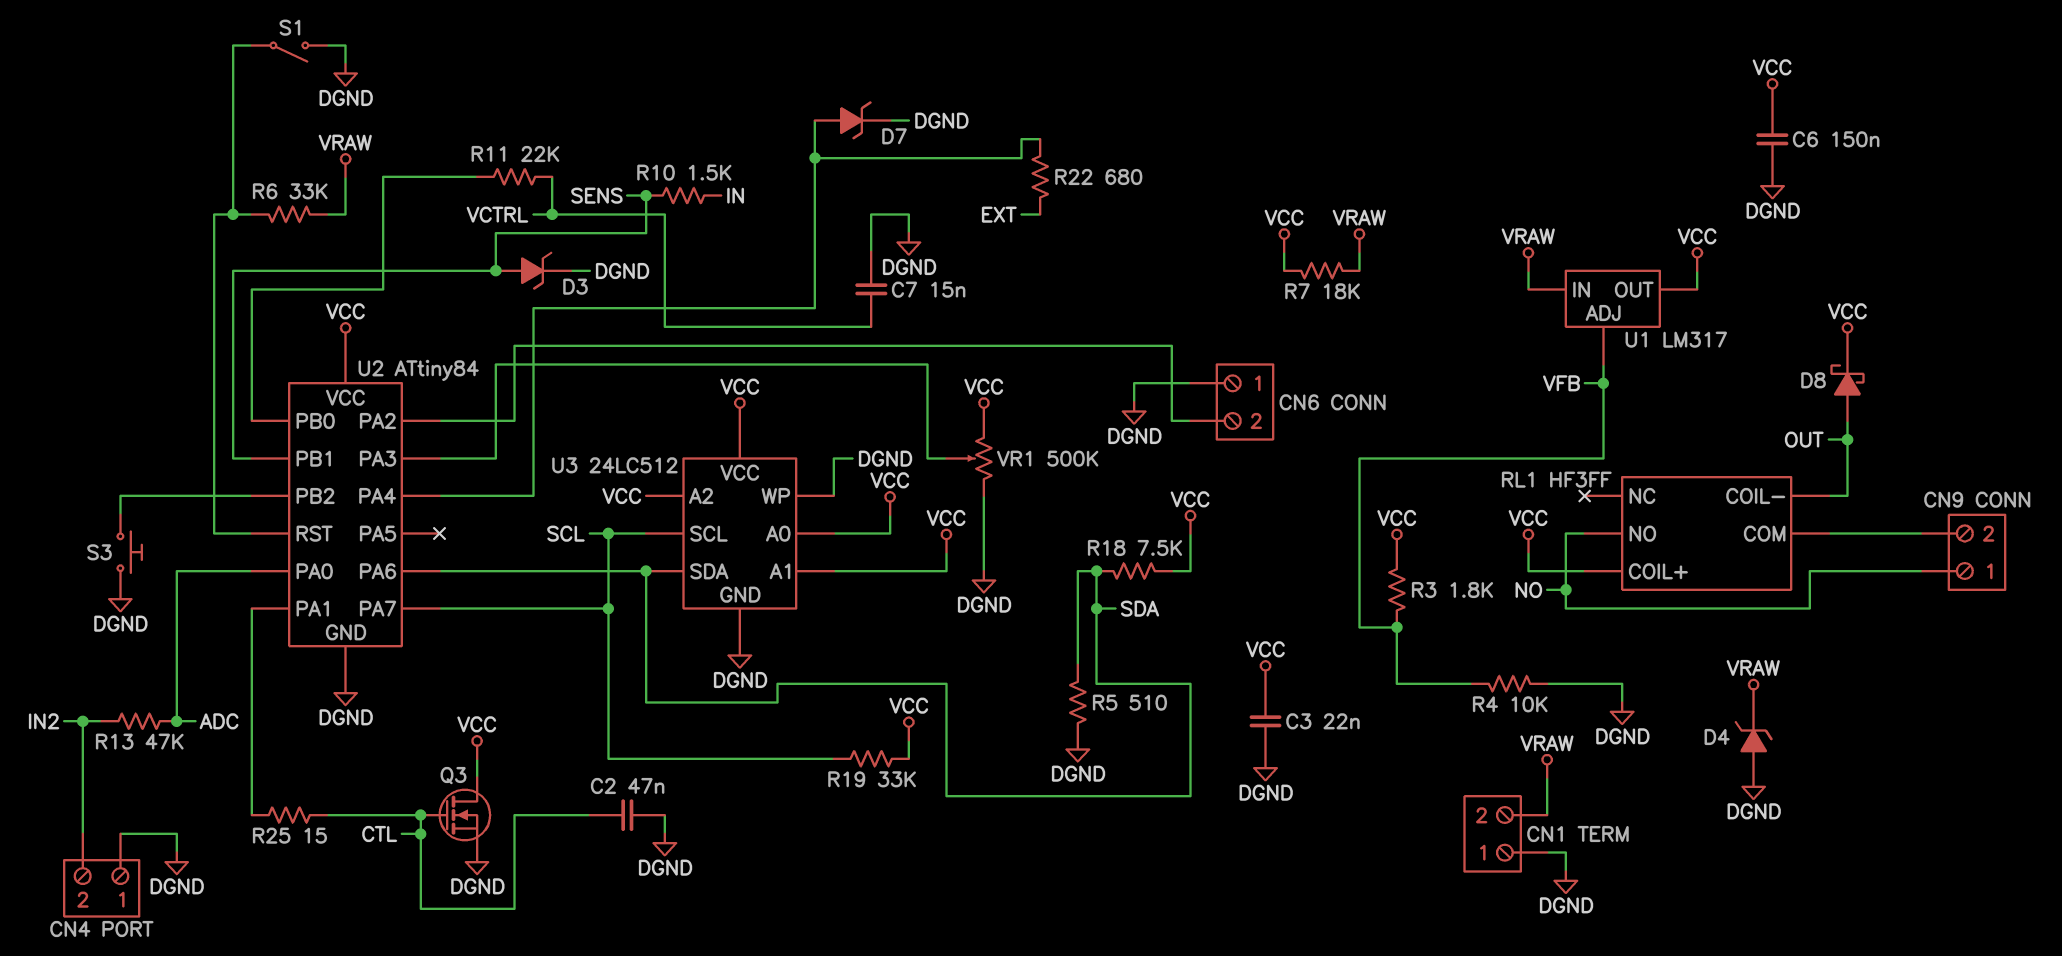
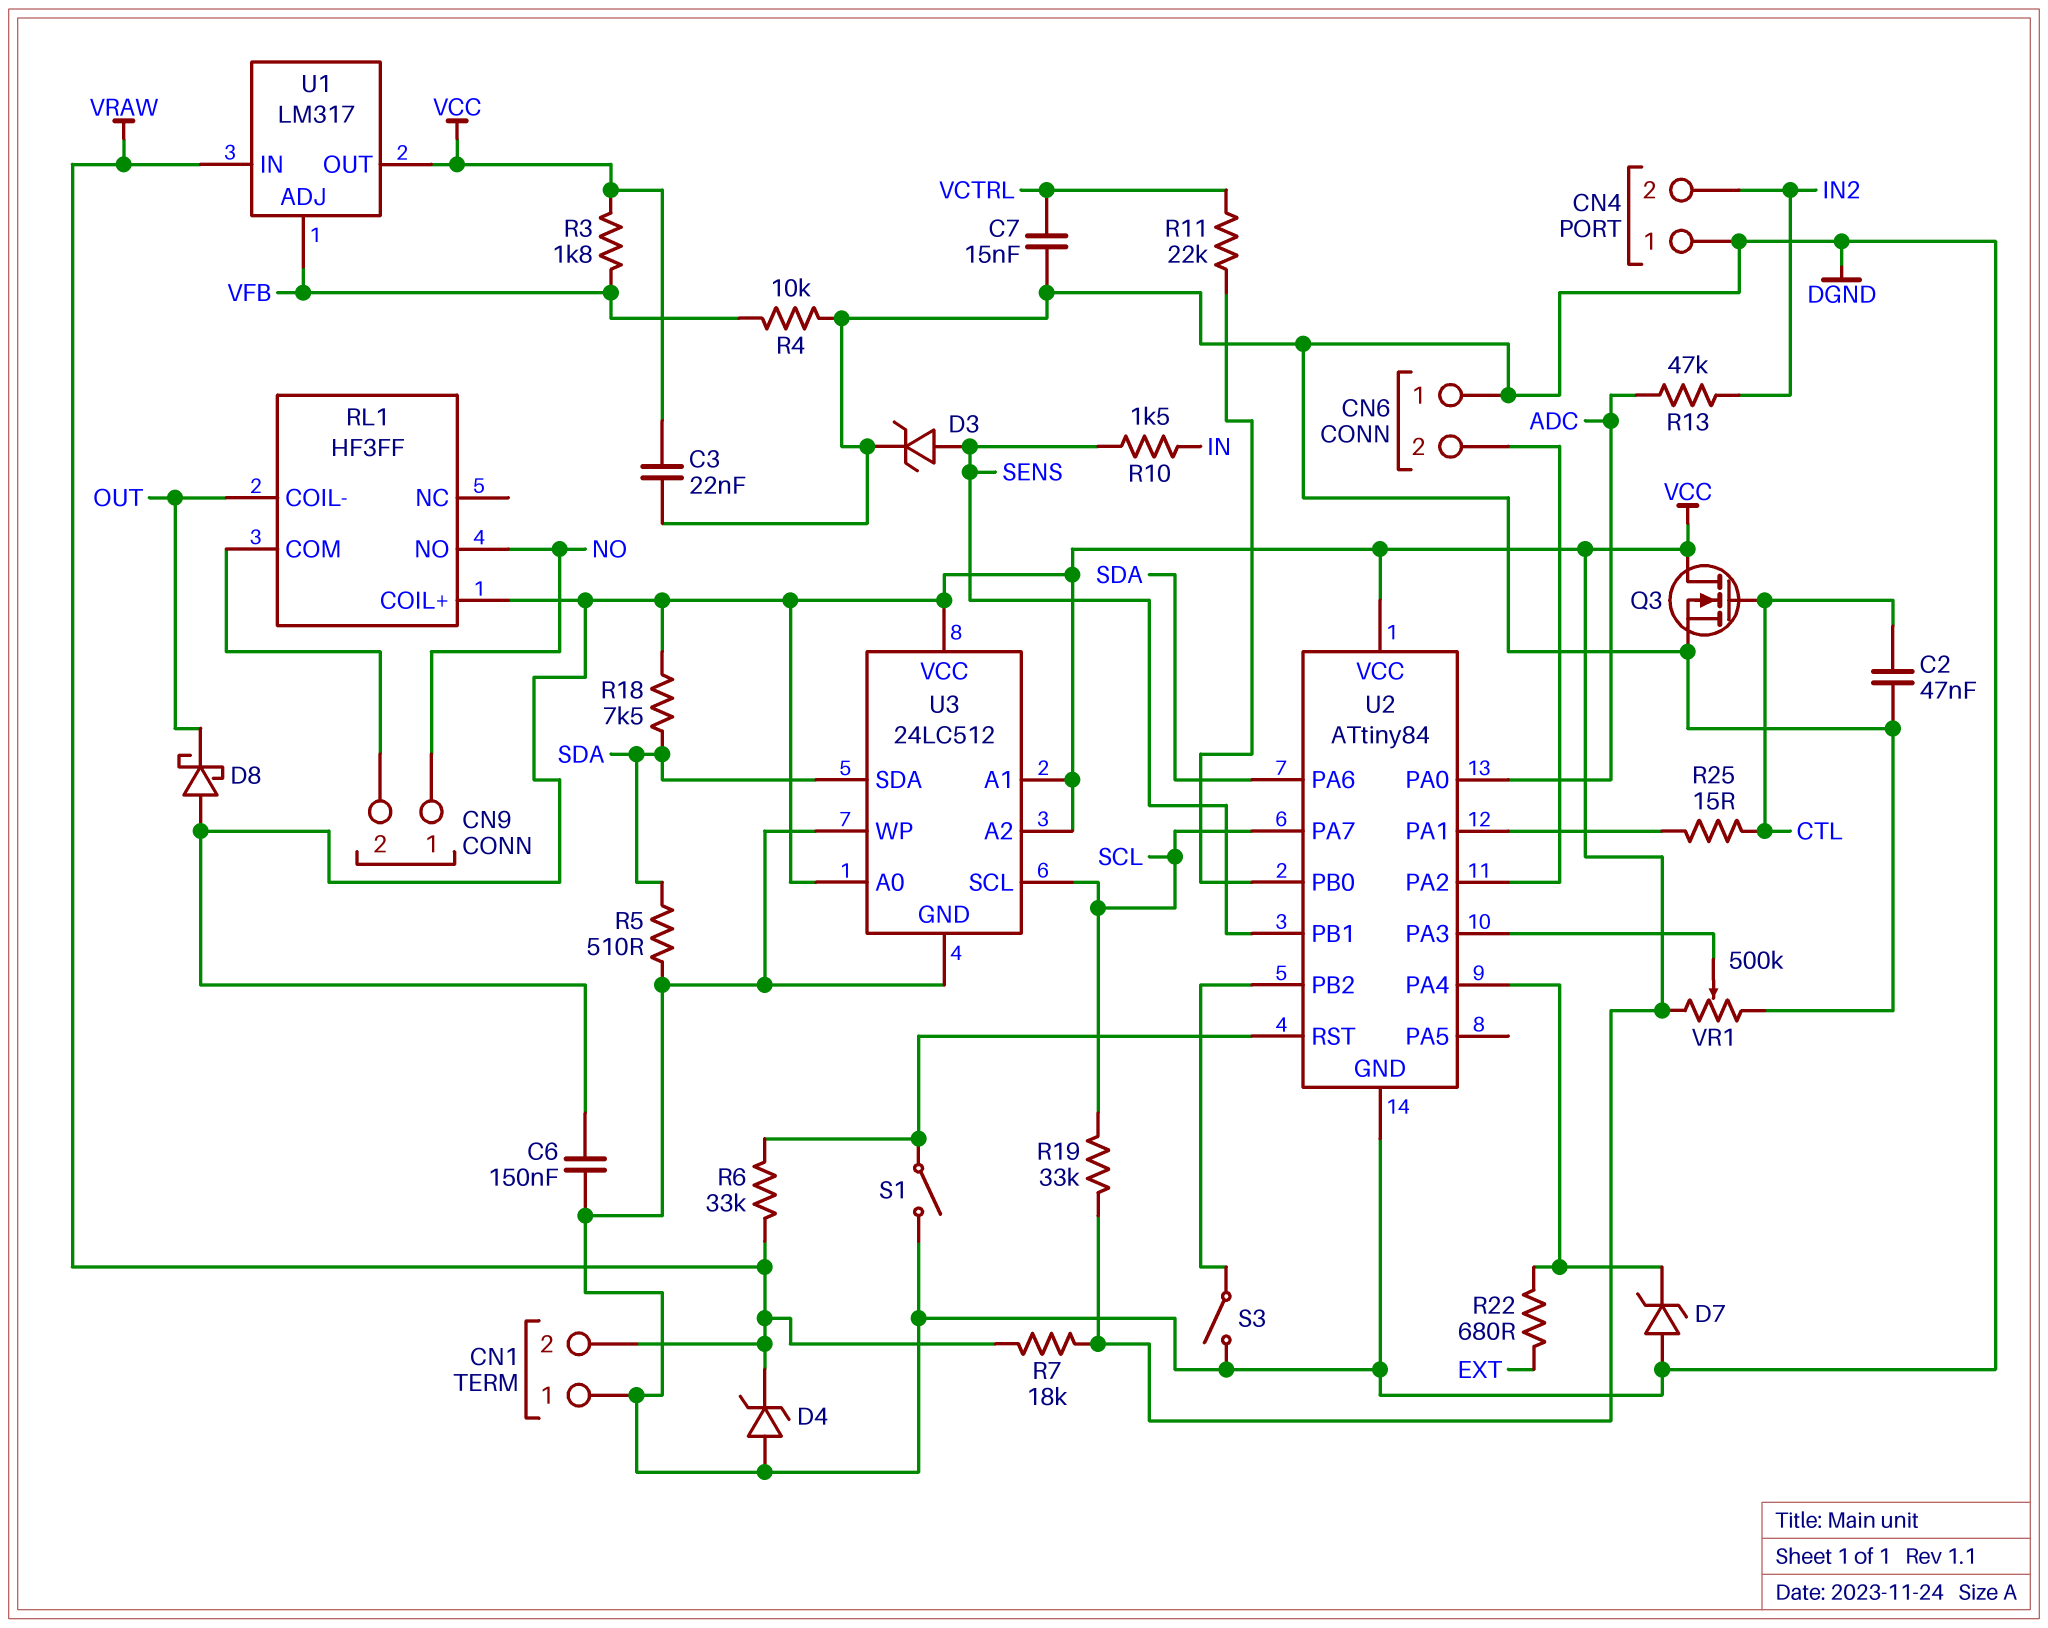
D7: zener (A U2/PA4, K DGND) -> zener (A DGND, K U2/PA4)
D8: schottky (A OUT, K VCC) -> schottky (A VCC, K OUT)
S3: button (DGND, U2/PB2) -> switch (DGND, U2/PB2)

